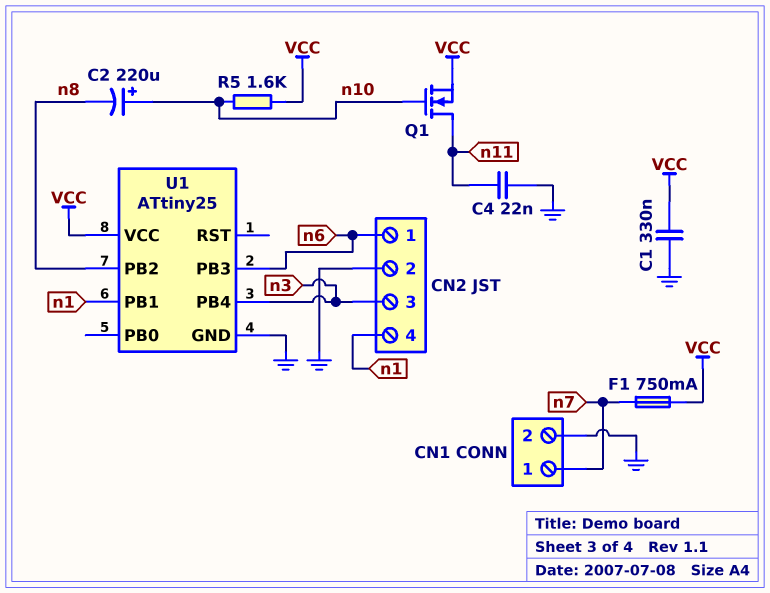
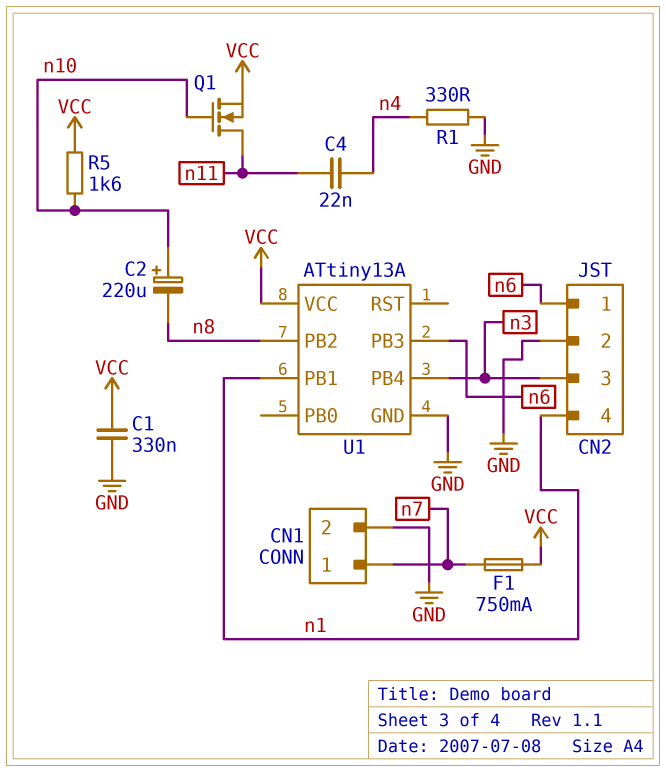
C4: 22nF (GND, n11) -> 22nF (n4, n11)
R1: none -> 330 (GND, n4)
U1: ATtiny25 -> ATtiny13A

